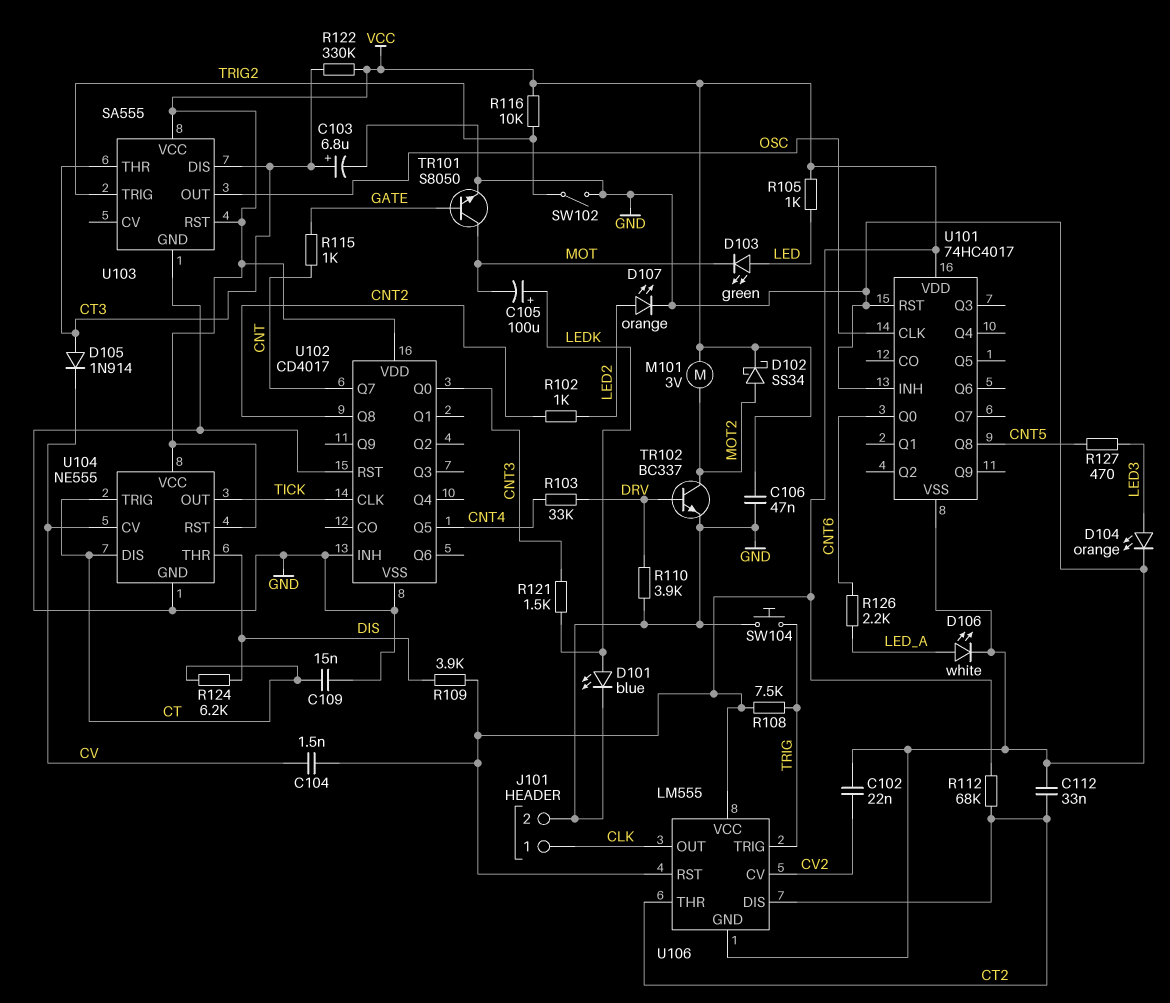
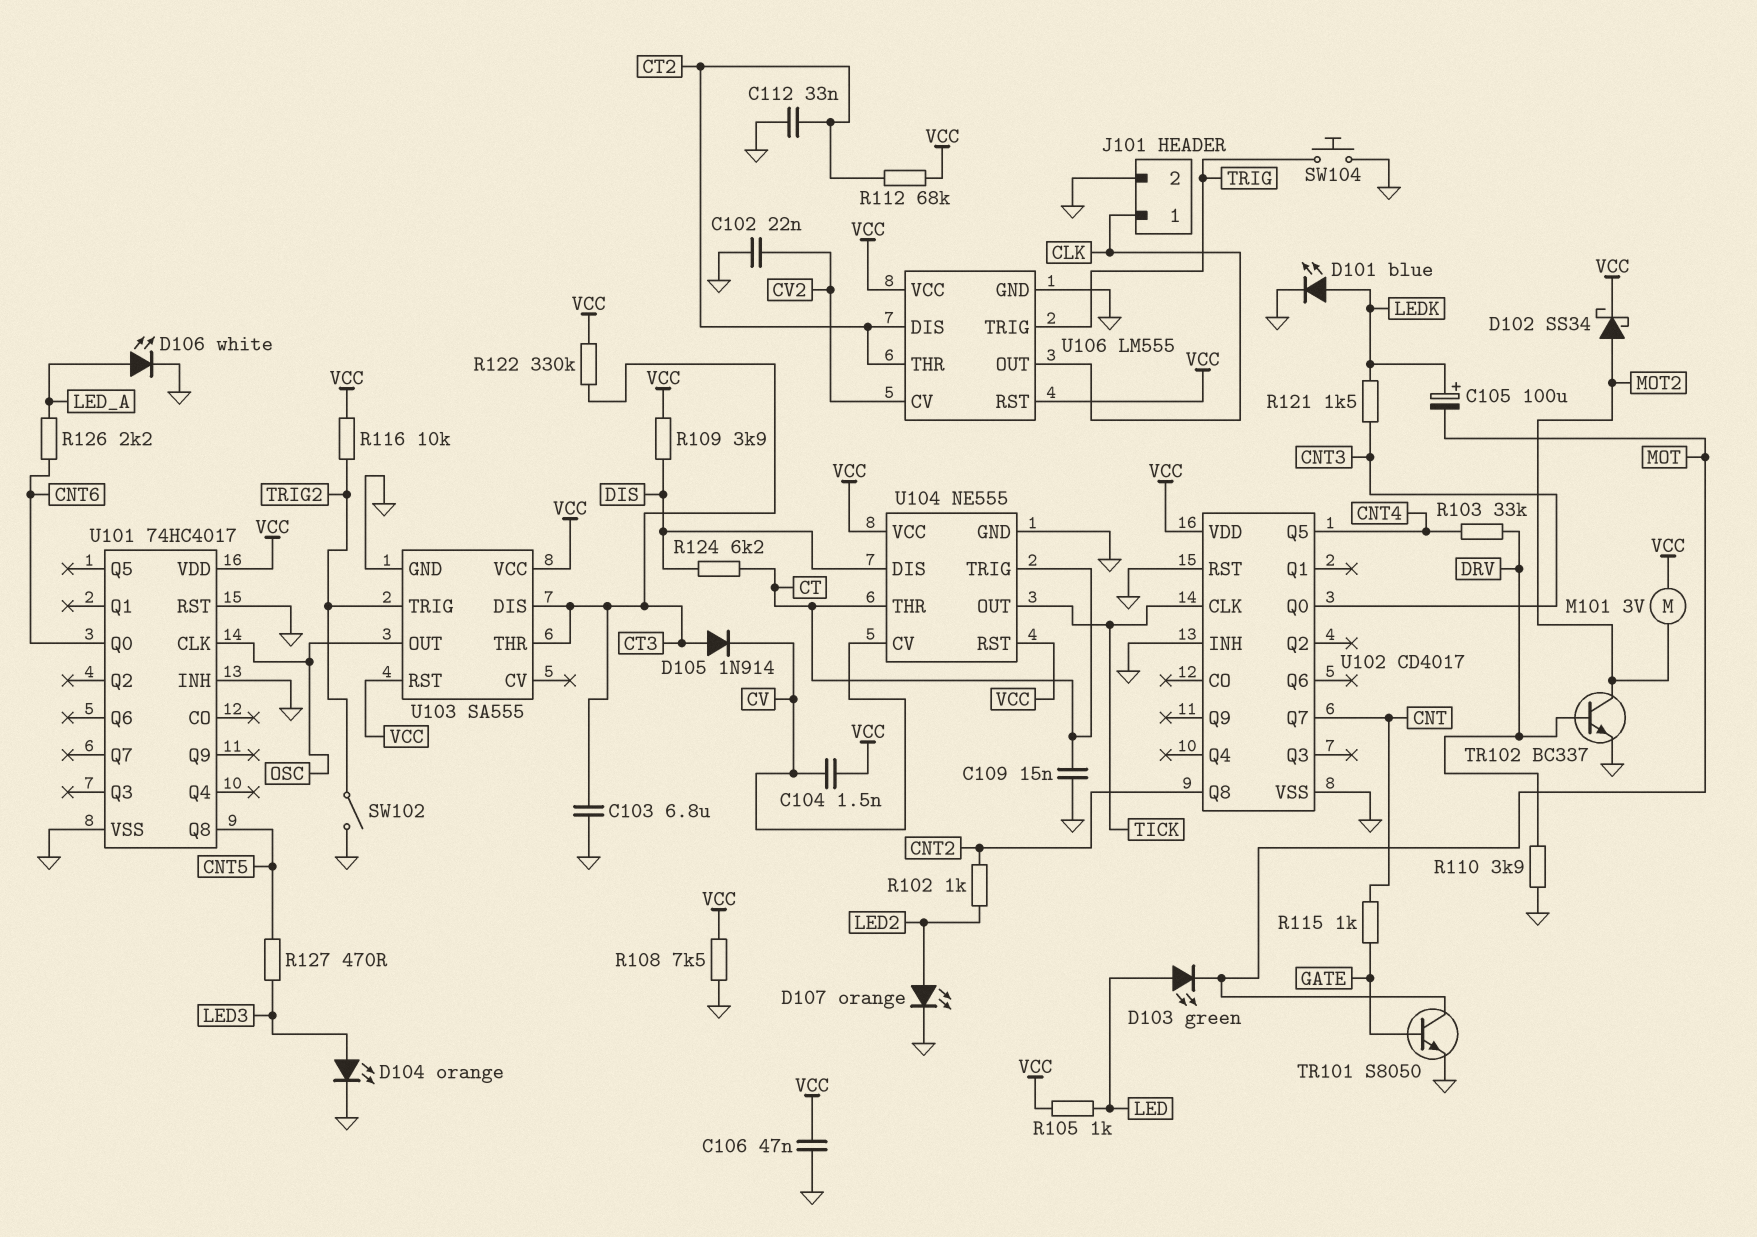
C103: 6.8uF (plus CT3, minus GND) -> 6.8uF (CT3, GND)
R108: 7.5k (TRIG, VCC) -> 7.5k (GND, VCC)
U104 pin DIS: CT -> DIS
U104 pin THR: DIS -> CT

